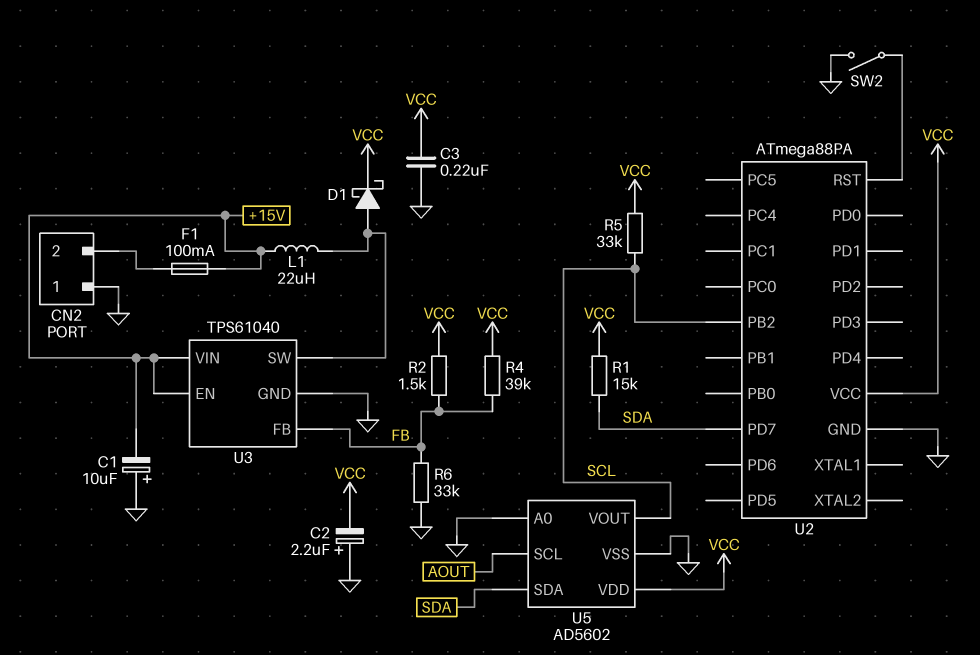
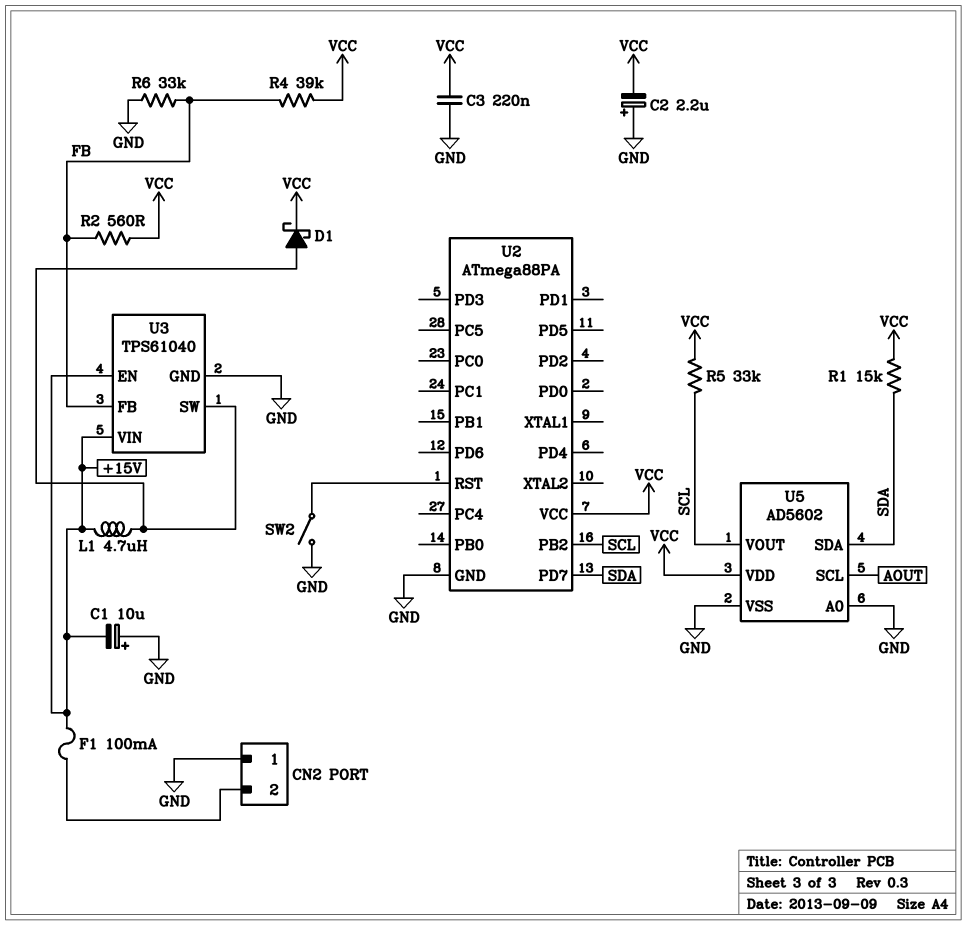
L1: 22uH (+15V, U3/SW) -> 4.7uH (+15V, U3/SW)
R2: 1.5k (FB, VCC) -> 560 (FB, VCC)

